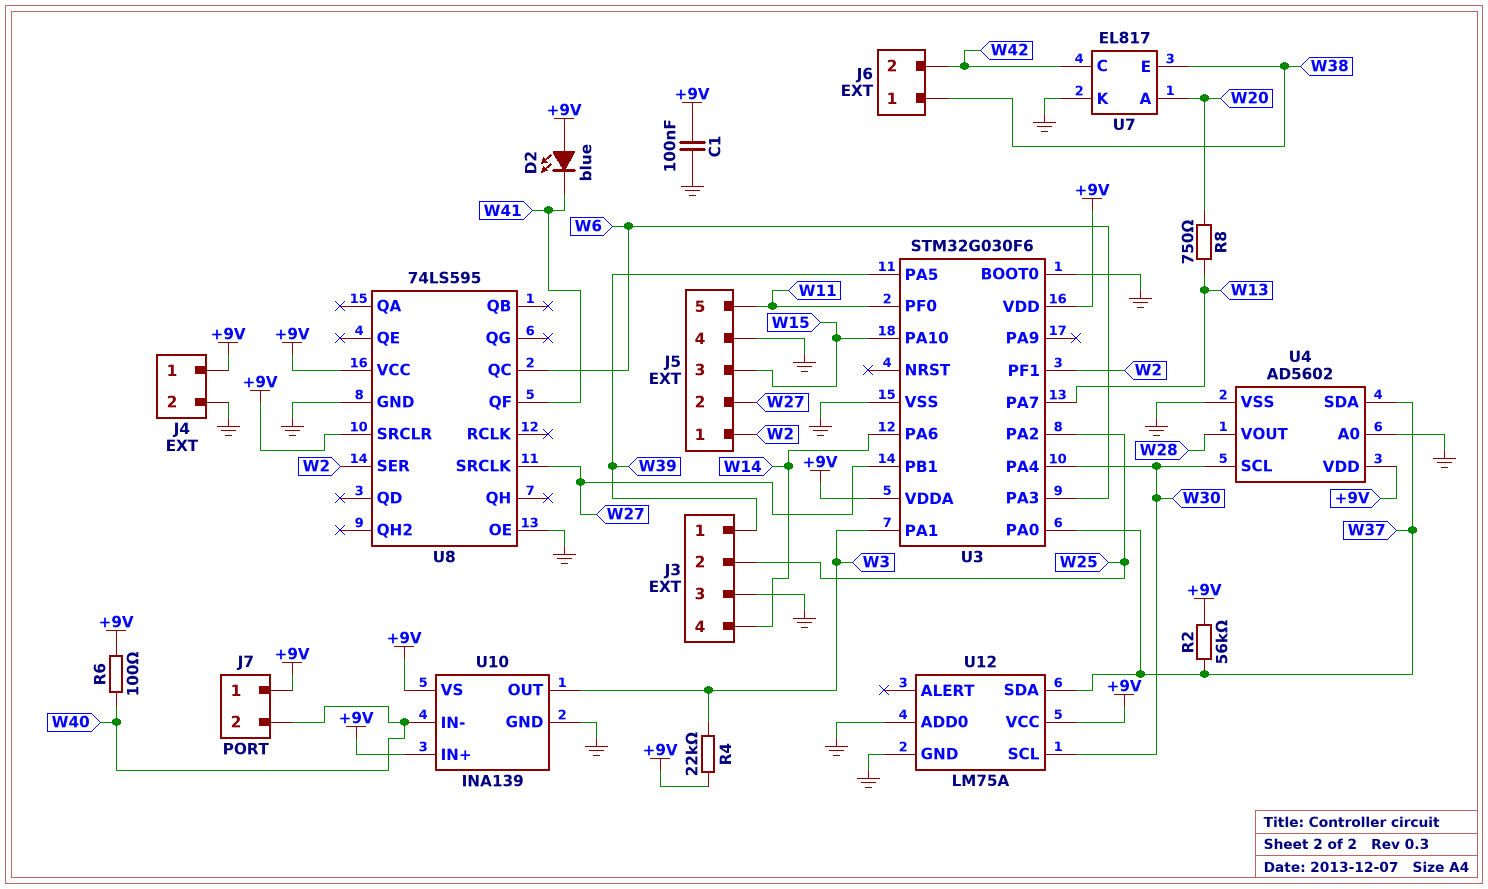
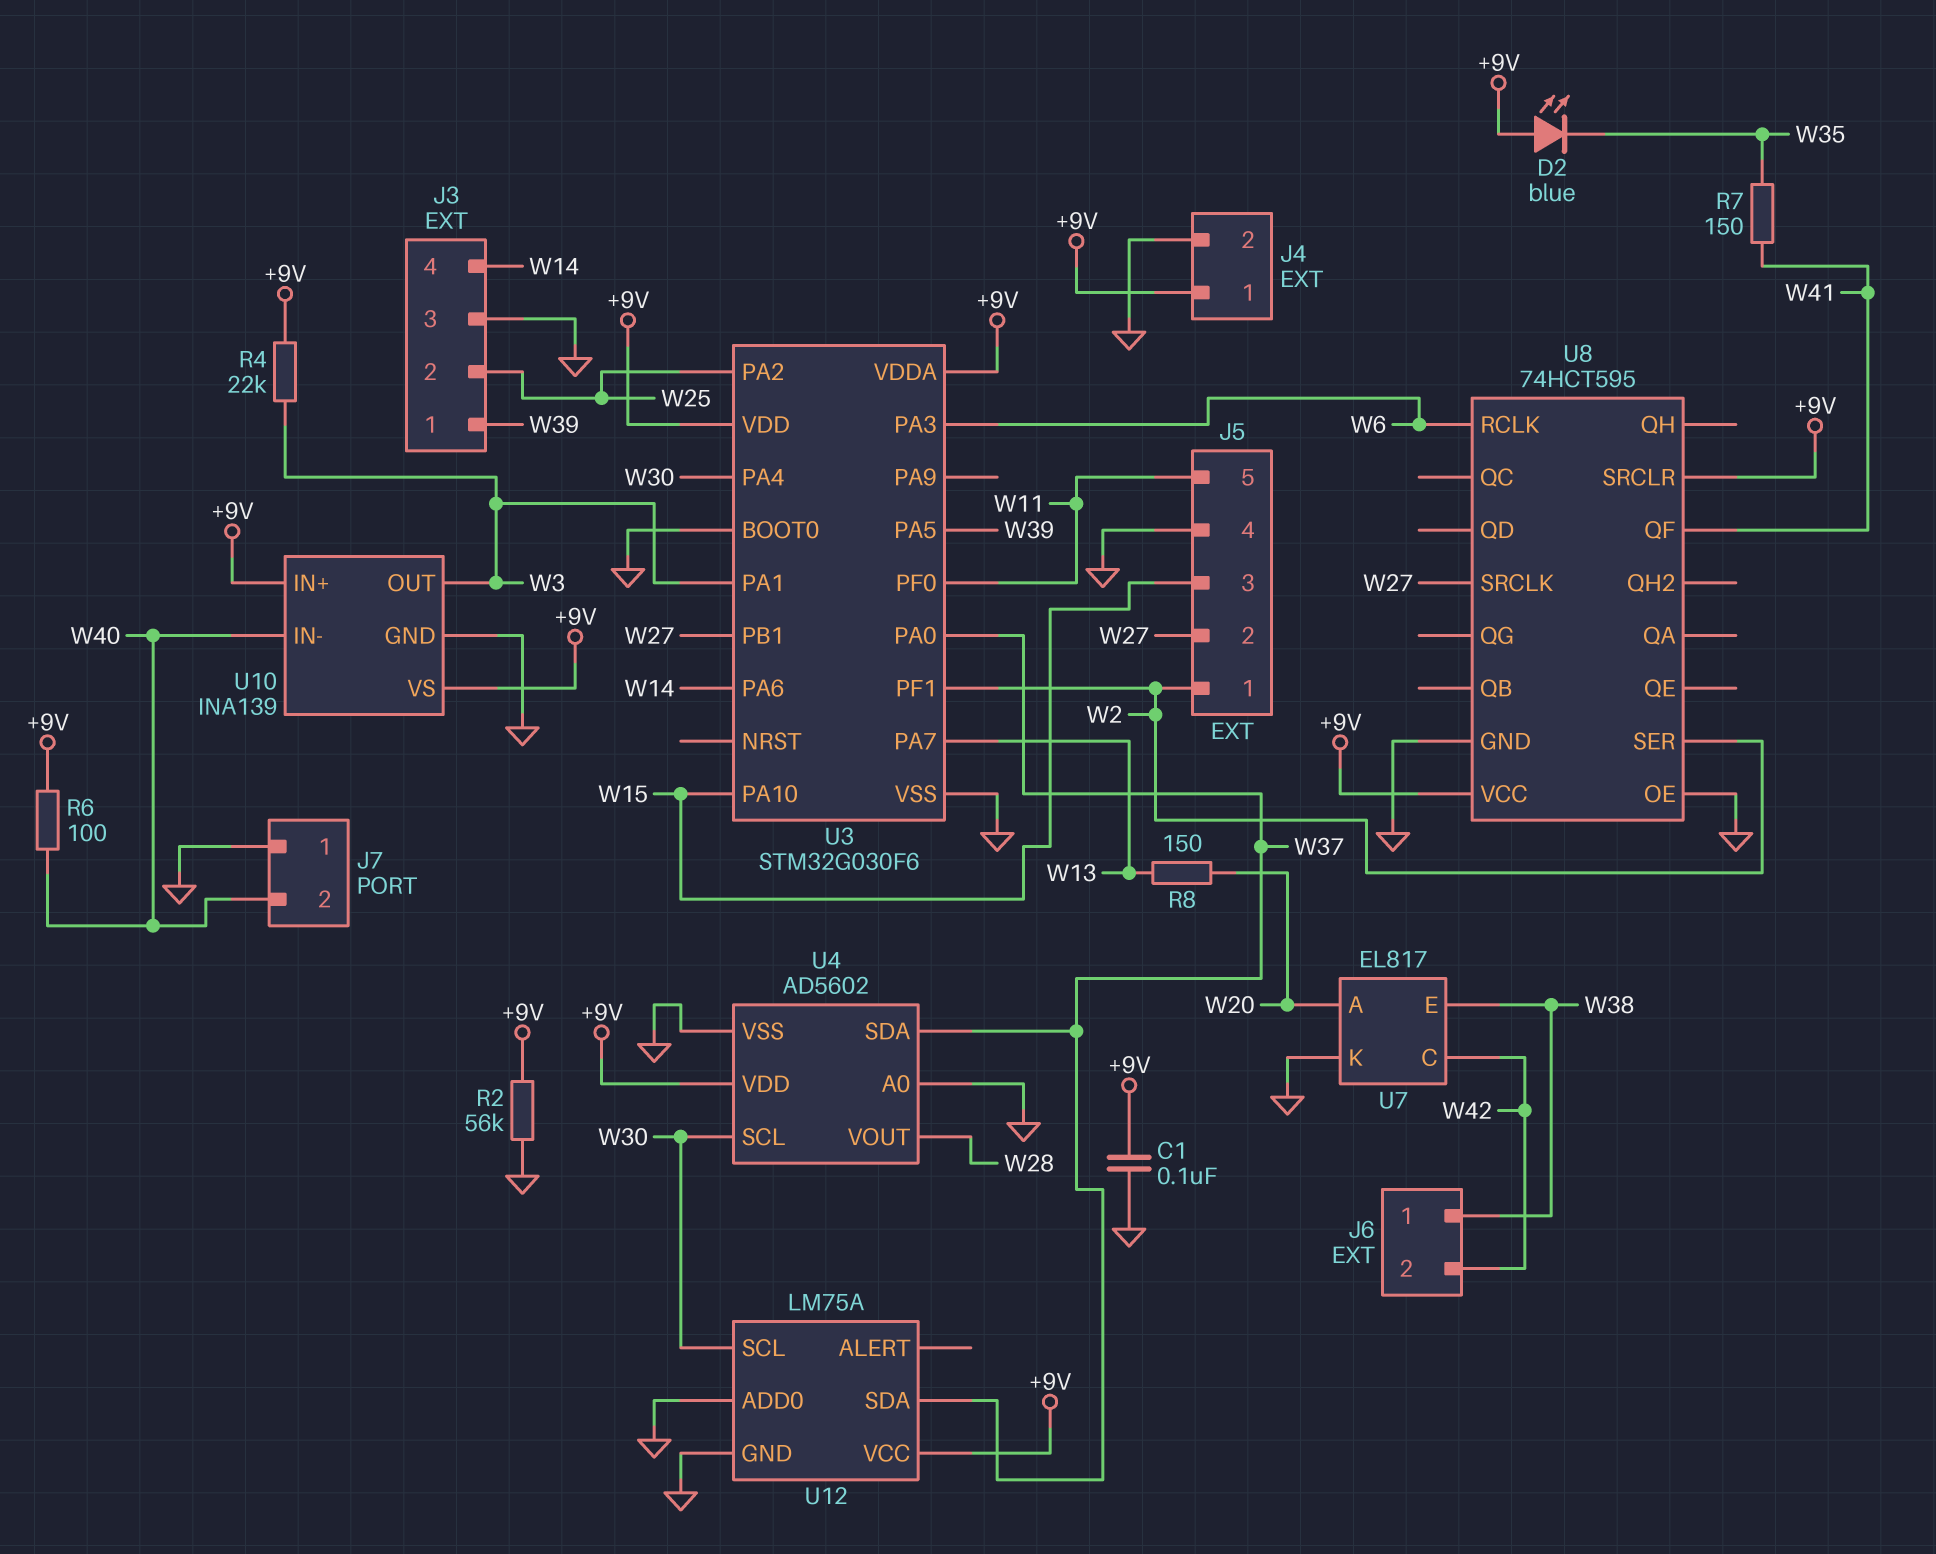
D2: LED blue (A +9V, K W41) -> LED blue (A +9V, K W35)
J7 pin 1: +9V -> GND
R2: 56k (+9V, W37) -> 56k (+9V, GND)
R7: none -> 150 (W35, W41)
R8: 750 (W13, W20) -> 150 (W13, W20)
U8: 74LS595 -> 74HCT595
U8 pin QC: W6 -> none
U8 pin RCLK: none -> W6

